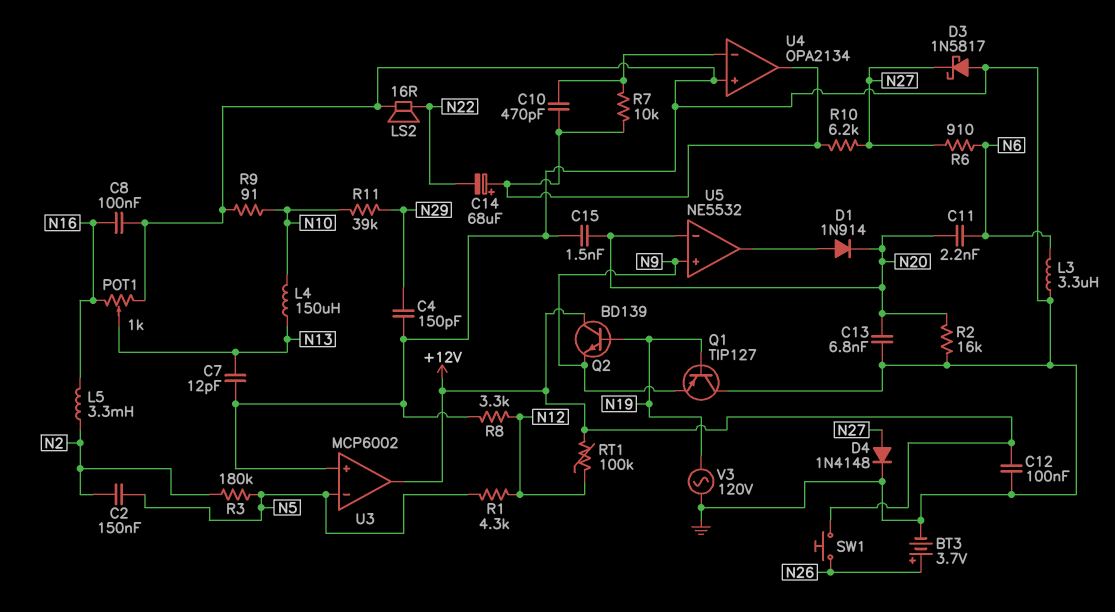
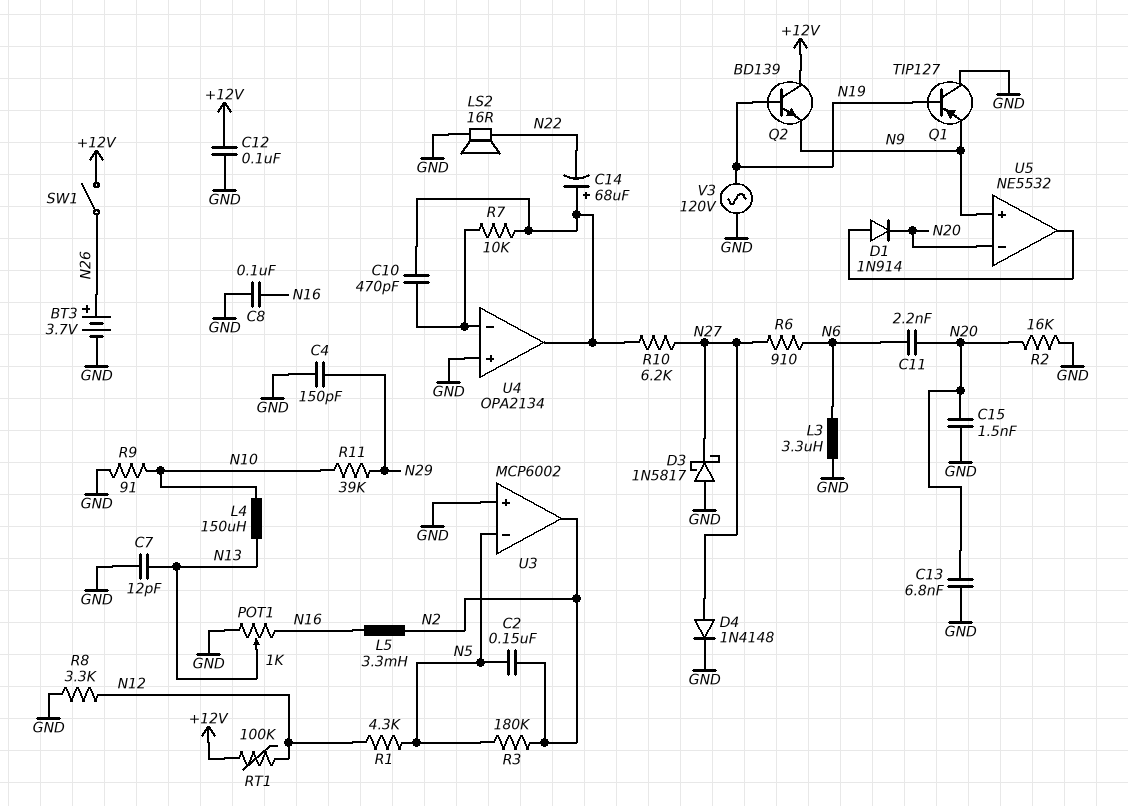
SW1: button (+12V, N26) -> switch (+12V, N26)
U3 pin out: +12V -> N2

